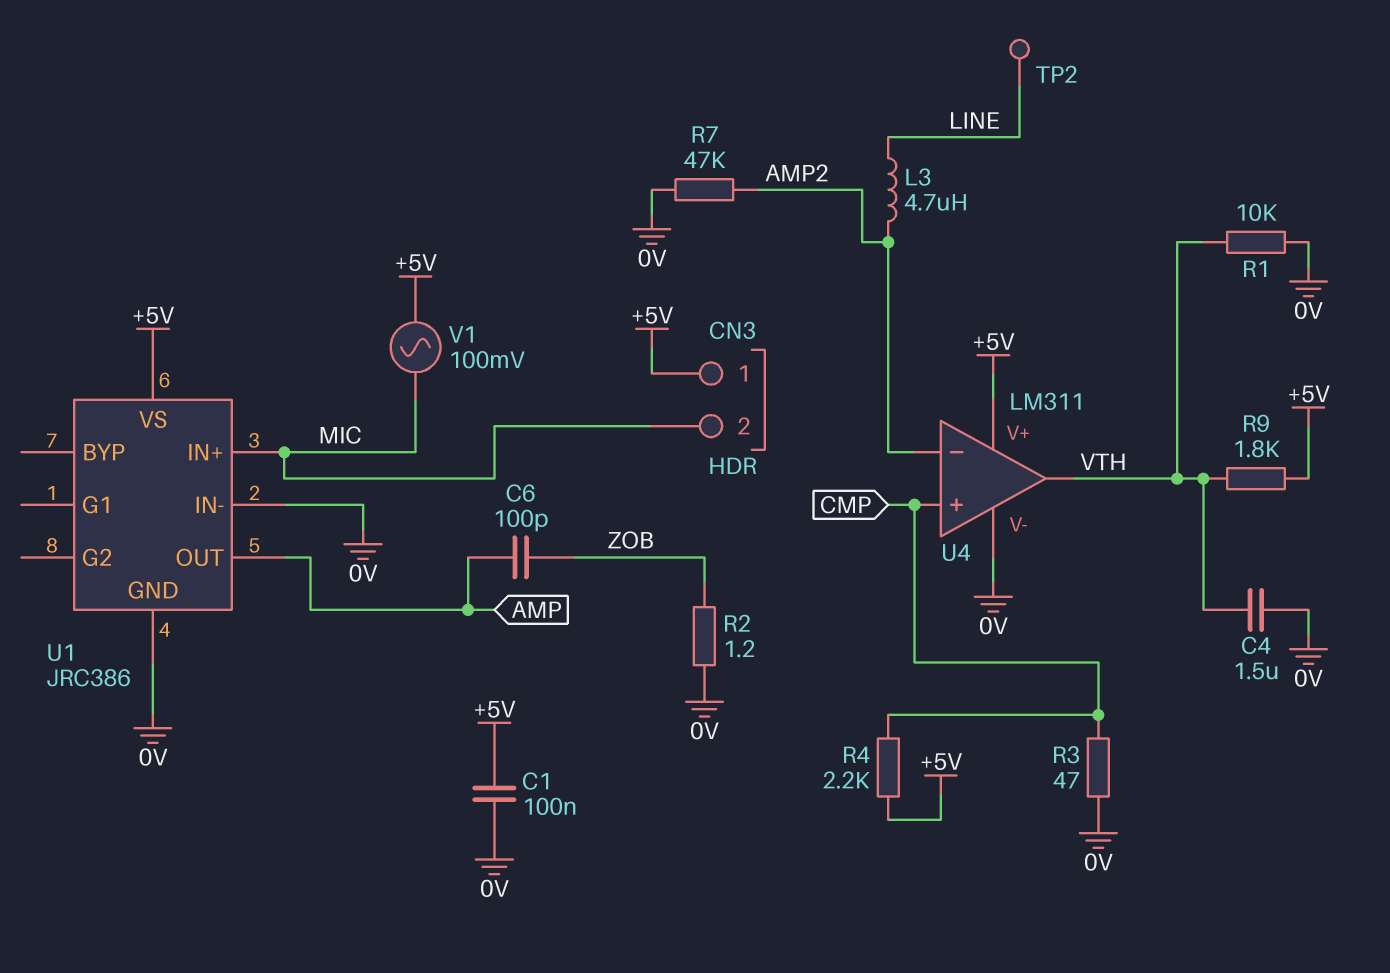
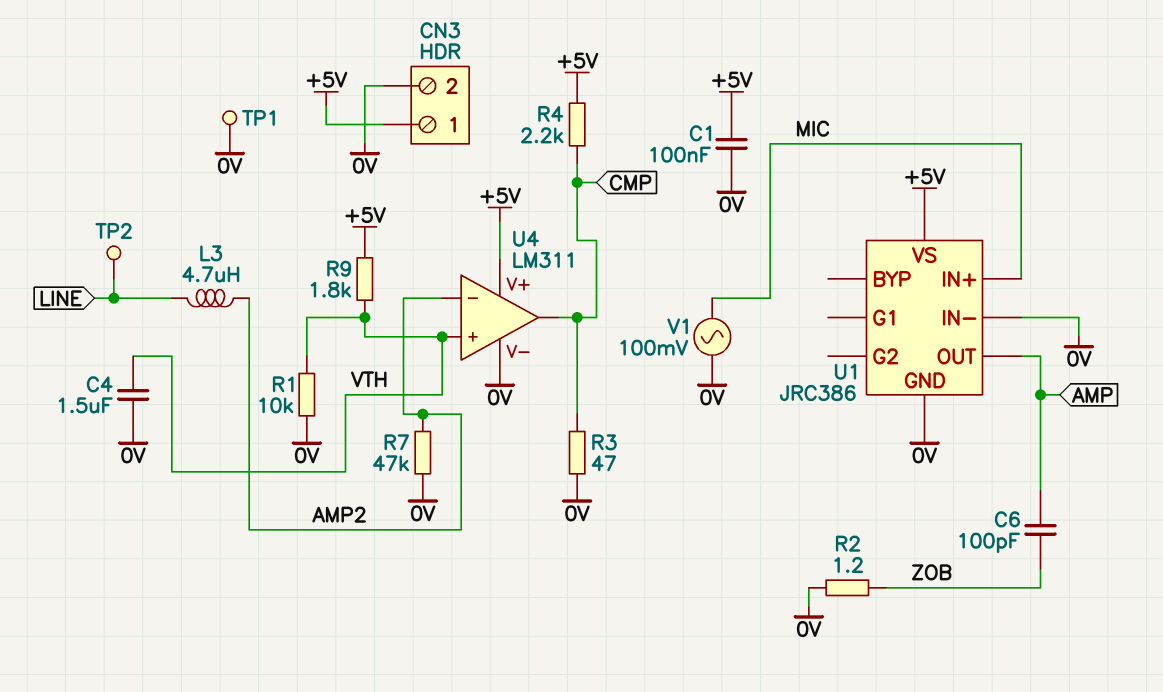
CN3 pin 2: MIC -> 0V
TP1: none -> test point (0V)
U4 pin in+: CMP -> VTH
U4 pin out: VTH -> CMP
V1: AC 100mV (+5V, MIC) -> AC 100mV (0V, MIC)

